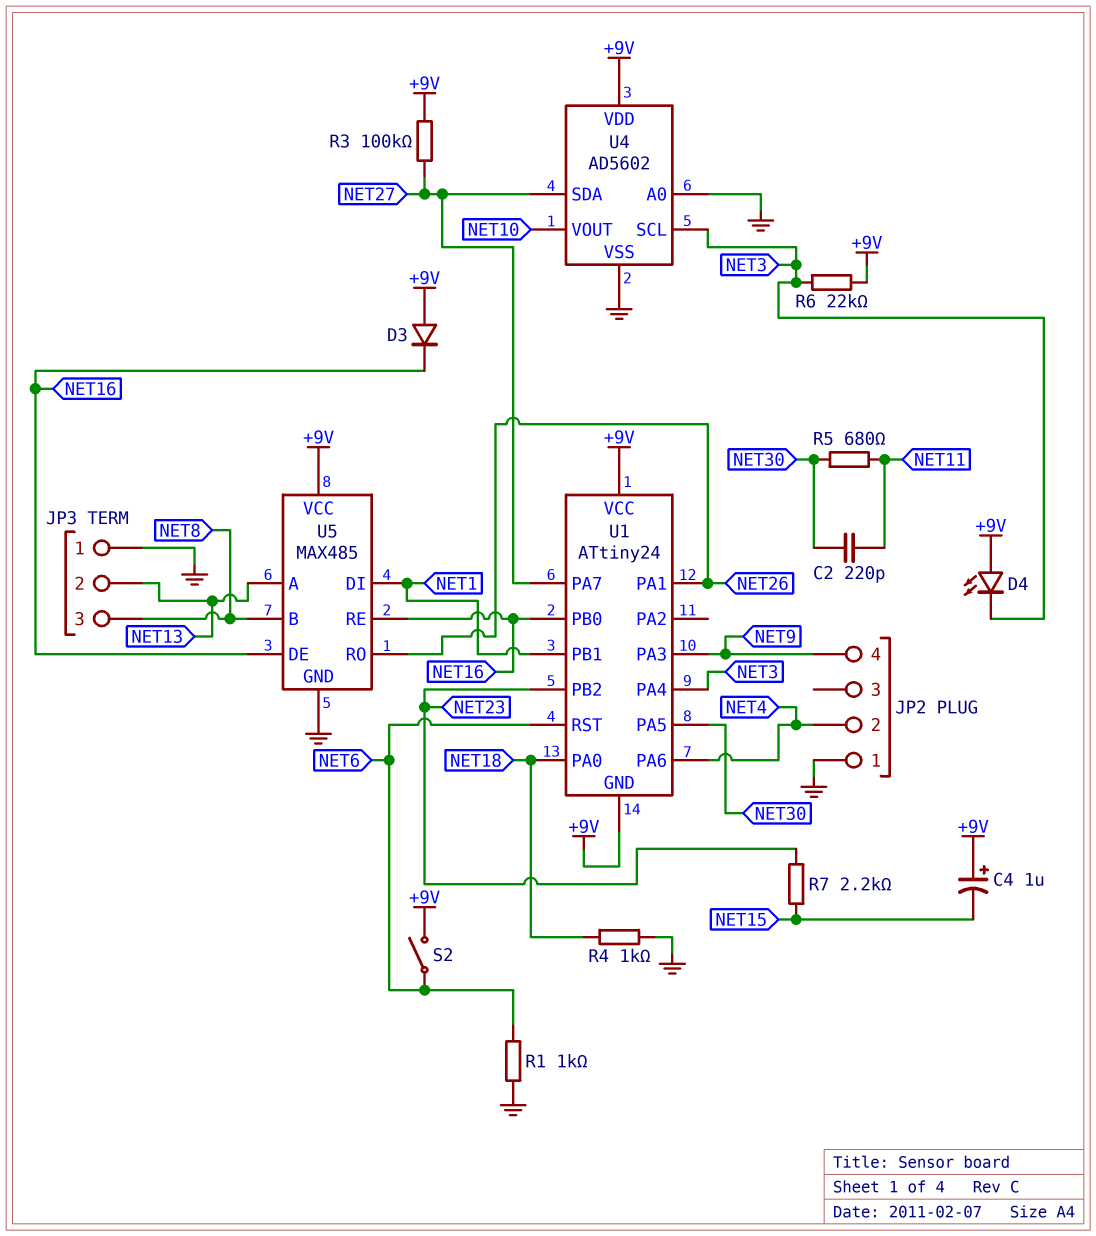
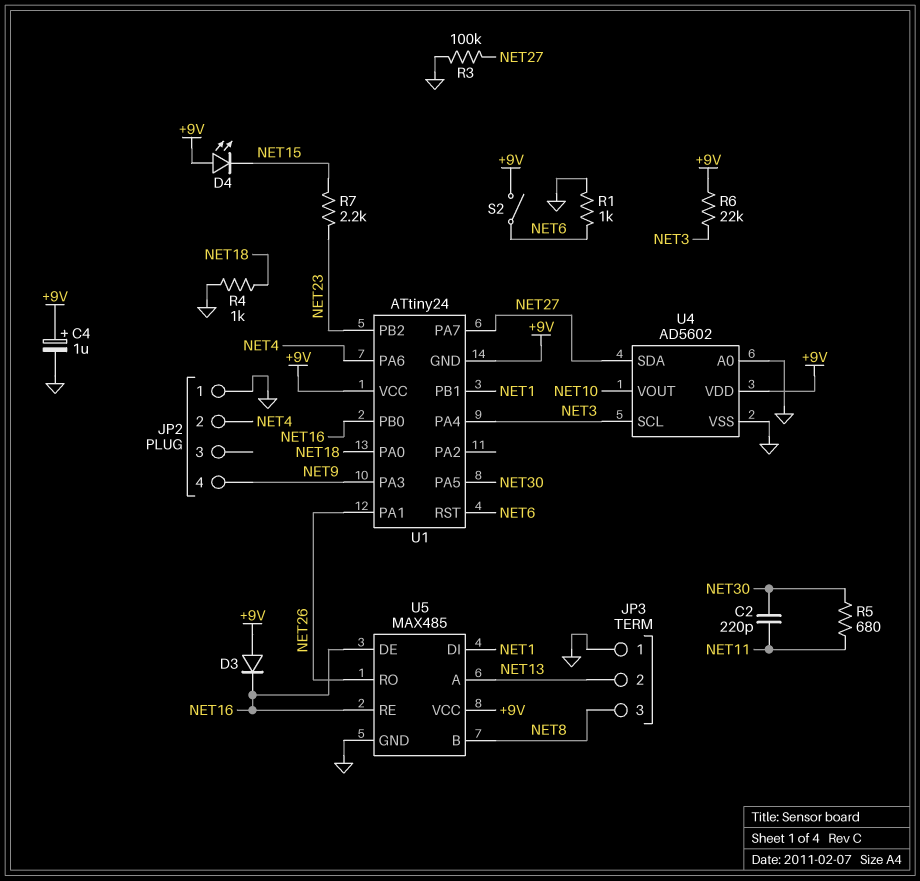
C4: 1uF (plus +9V, minus NET15) -> 1uF (plus +9V, minus GND)
D4: LED (A +9V, K NET3) -> LED (A +9V, K NET15)
R3: 100k (+9V, NET27) -> 100k (GND, NET27)

